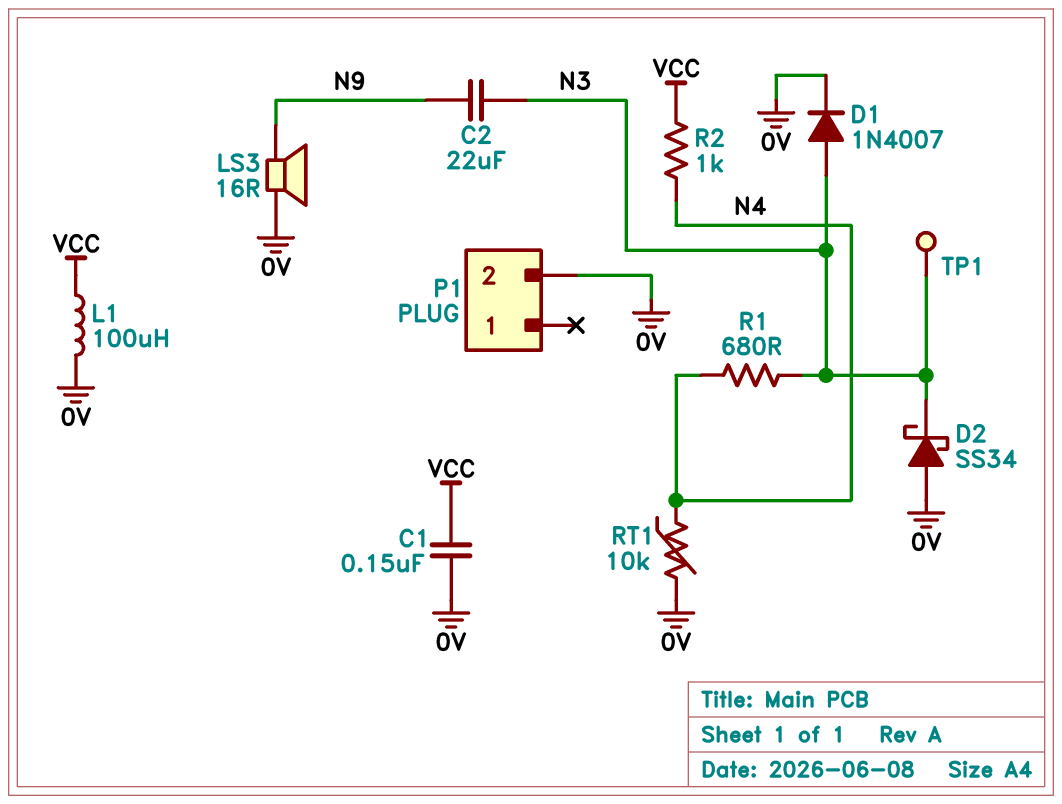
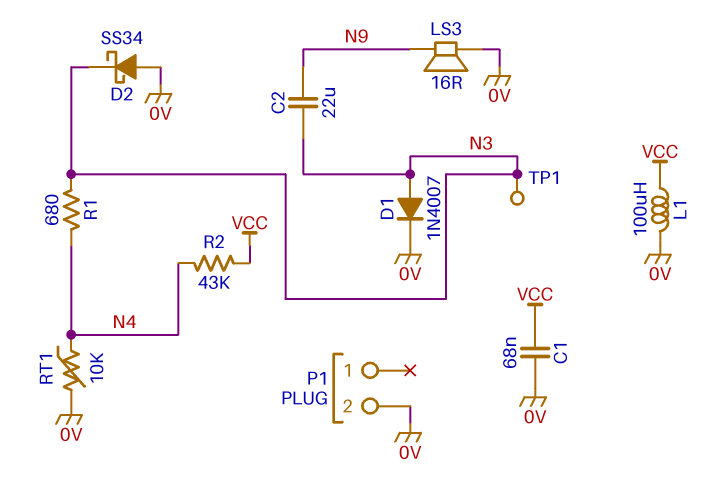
C1: 150nF (0V, VCC) -> 68nF (0V, VCC)
R2: 1k (N4, VCC) -> 43k (N4, VCC)

